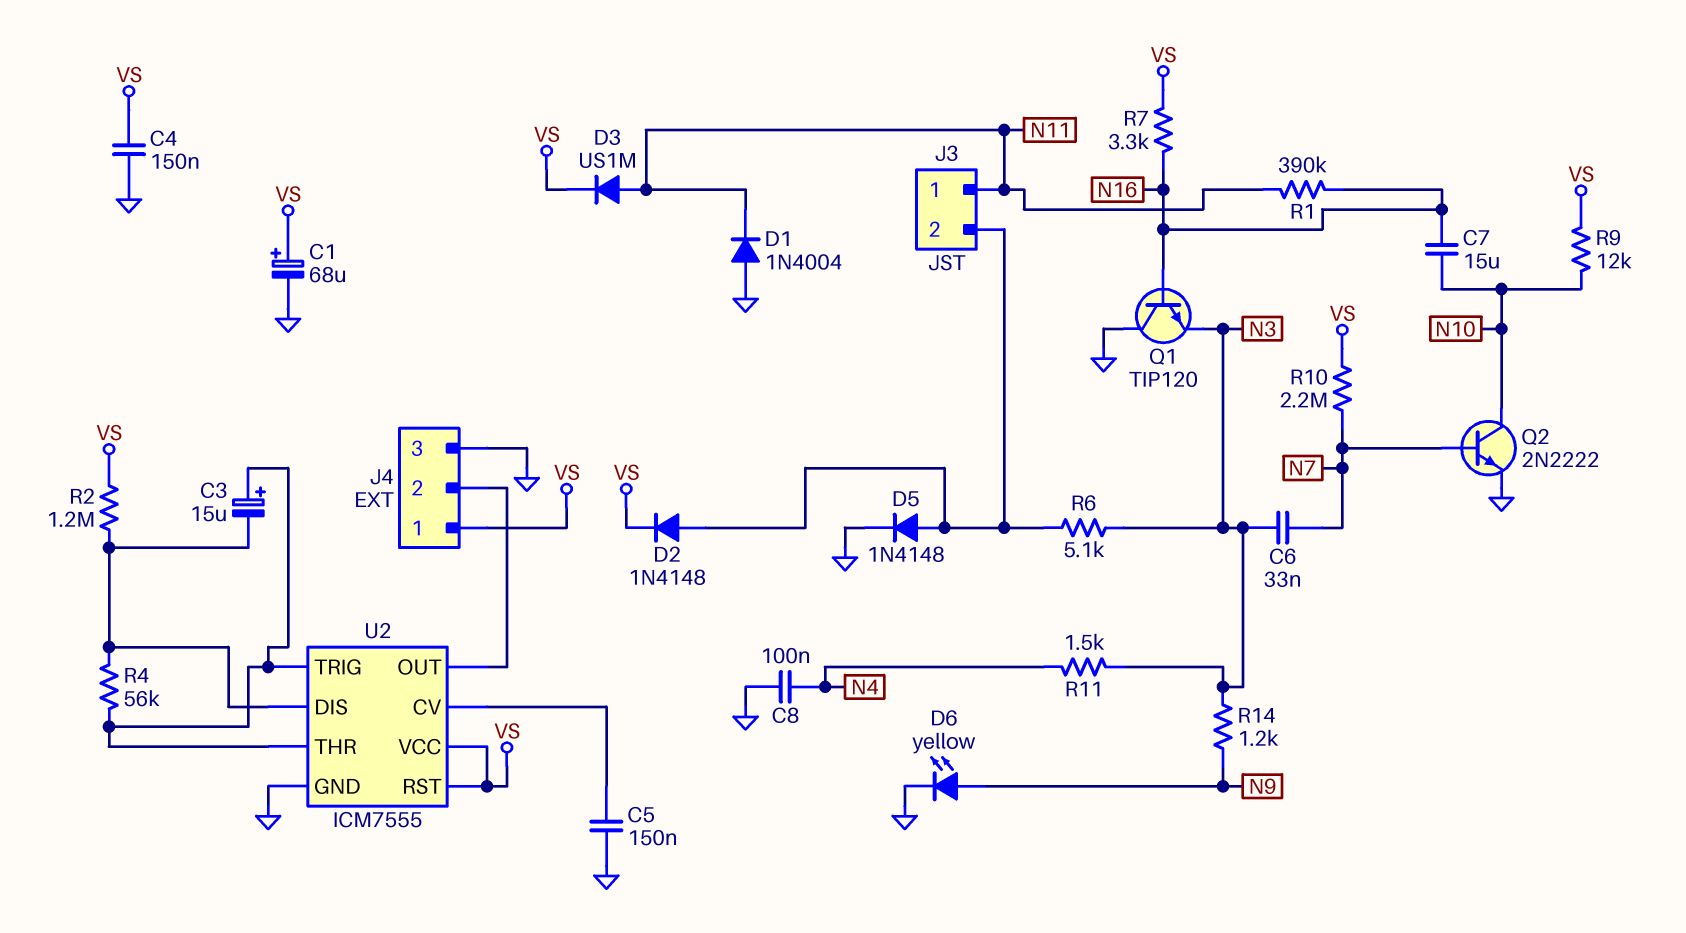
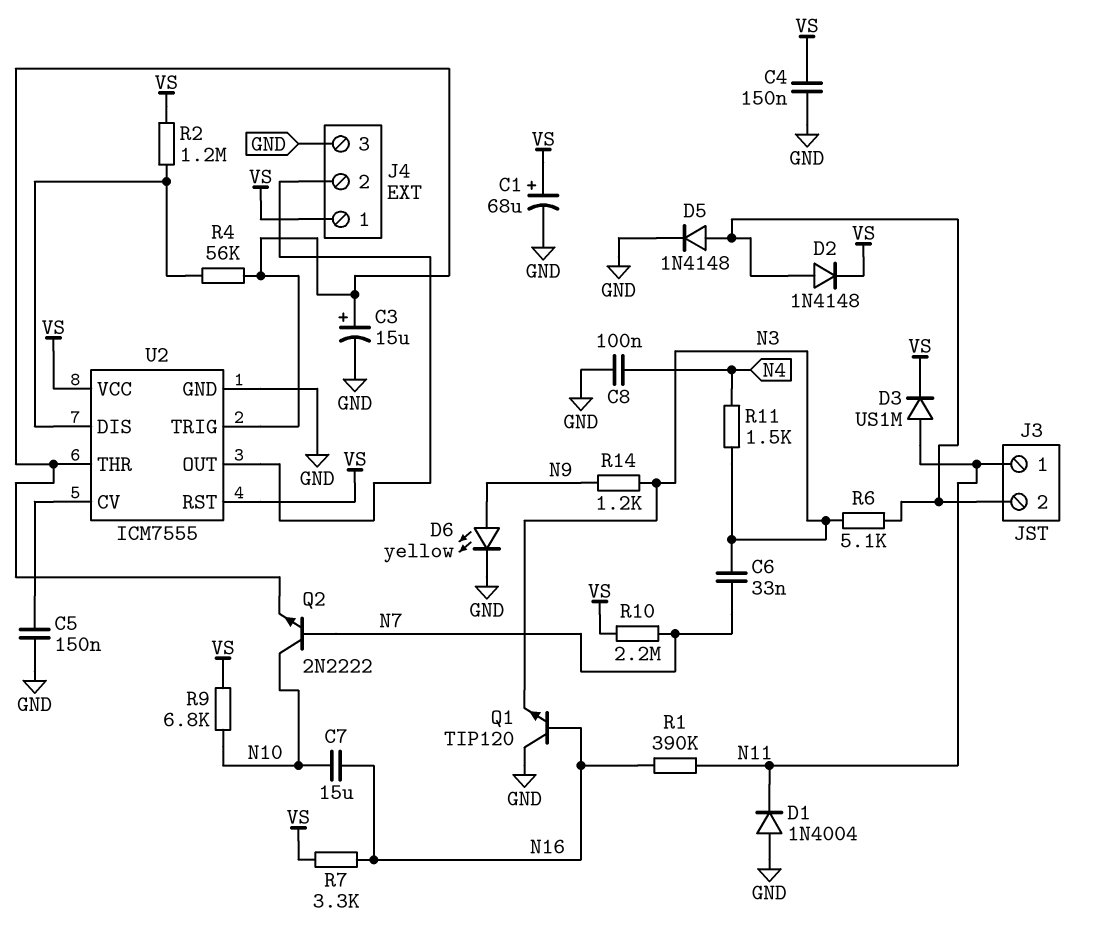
C3: 15uF (plus U2/THR, minus U2/DIS) -> 15uF (plus U2/THR, minus GND)
Q2: NPN 2N2222 (B N7, C N10, E GND) -> NPN 2N2222 (B N7, C N10, E U2/THR)
R9: 12k (N10, VS) -> 6.8k (N10, VS)

